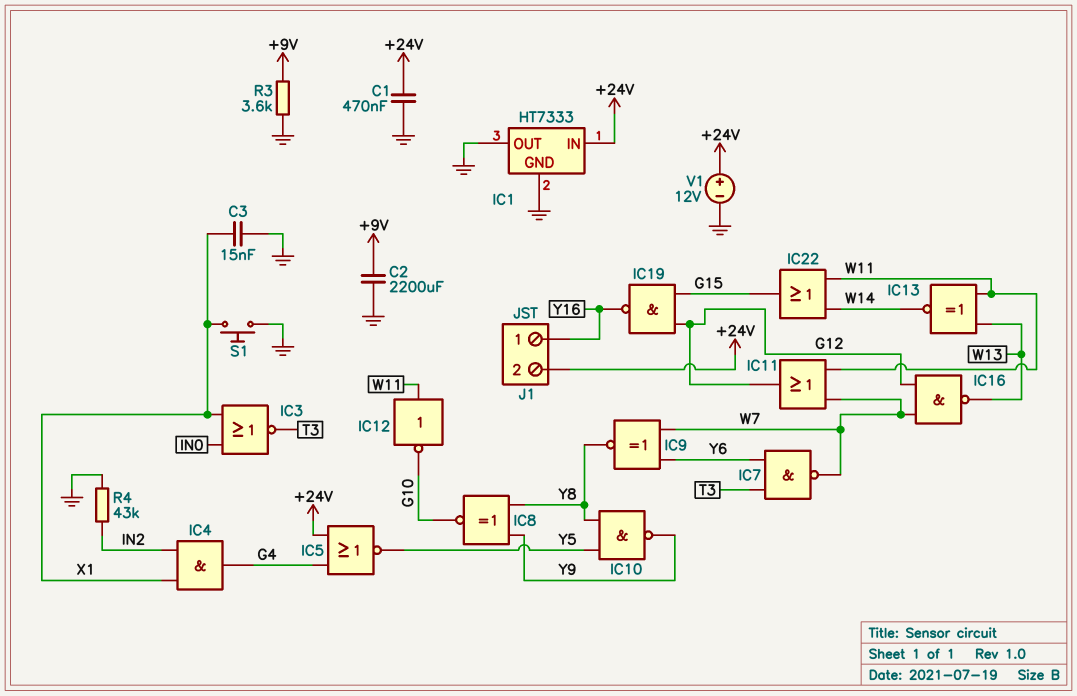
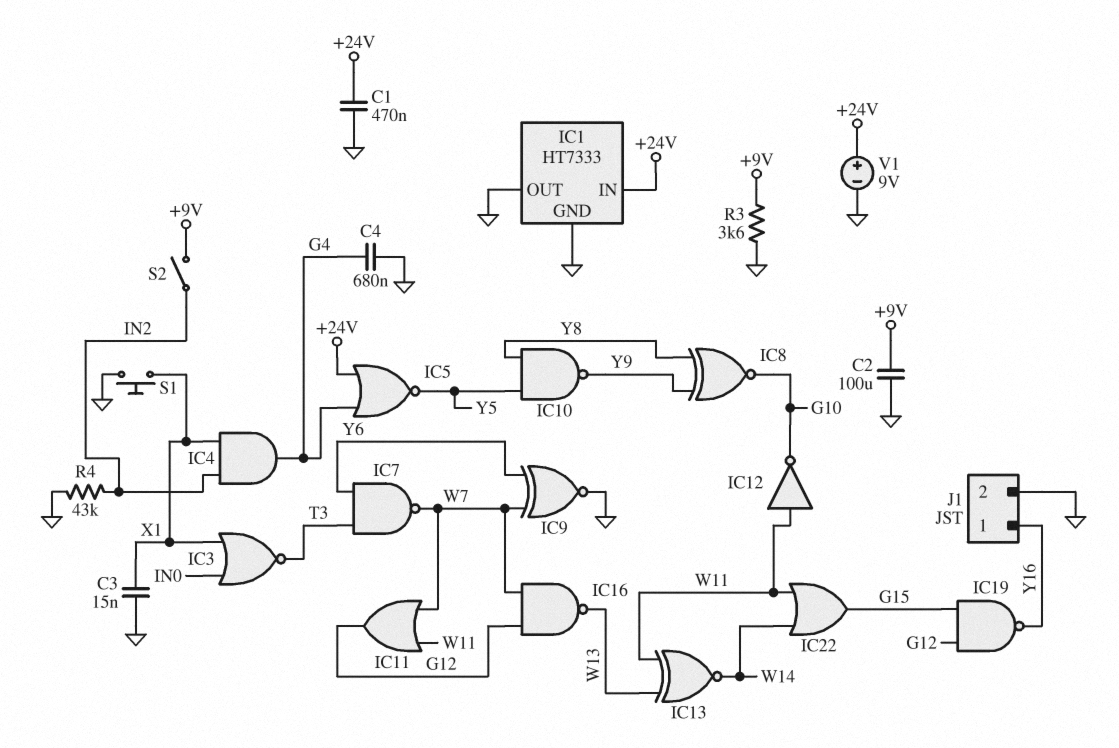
C2: 2200uF (+9V, GND) -> 100uF (+9V, GND)
C4: none -> 680nF (G4, GND)
IC9: XNOR (in W7, in Y6, out Y8) -> XNOR (in W7, in Y6, out GND)
J1 pin 2: +24V -> GND
S2: none -> switch (+9V, IN2)
V1: 12V (plus +24V, minus GND) -> 9V (plus +24V, minus GND)

